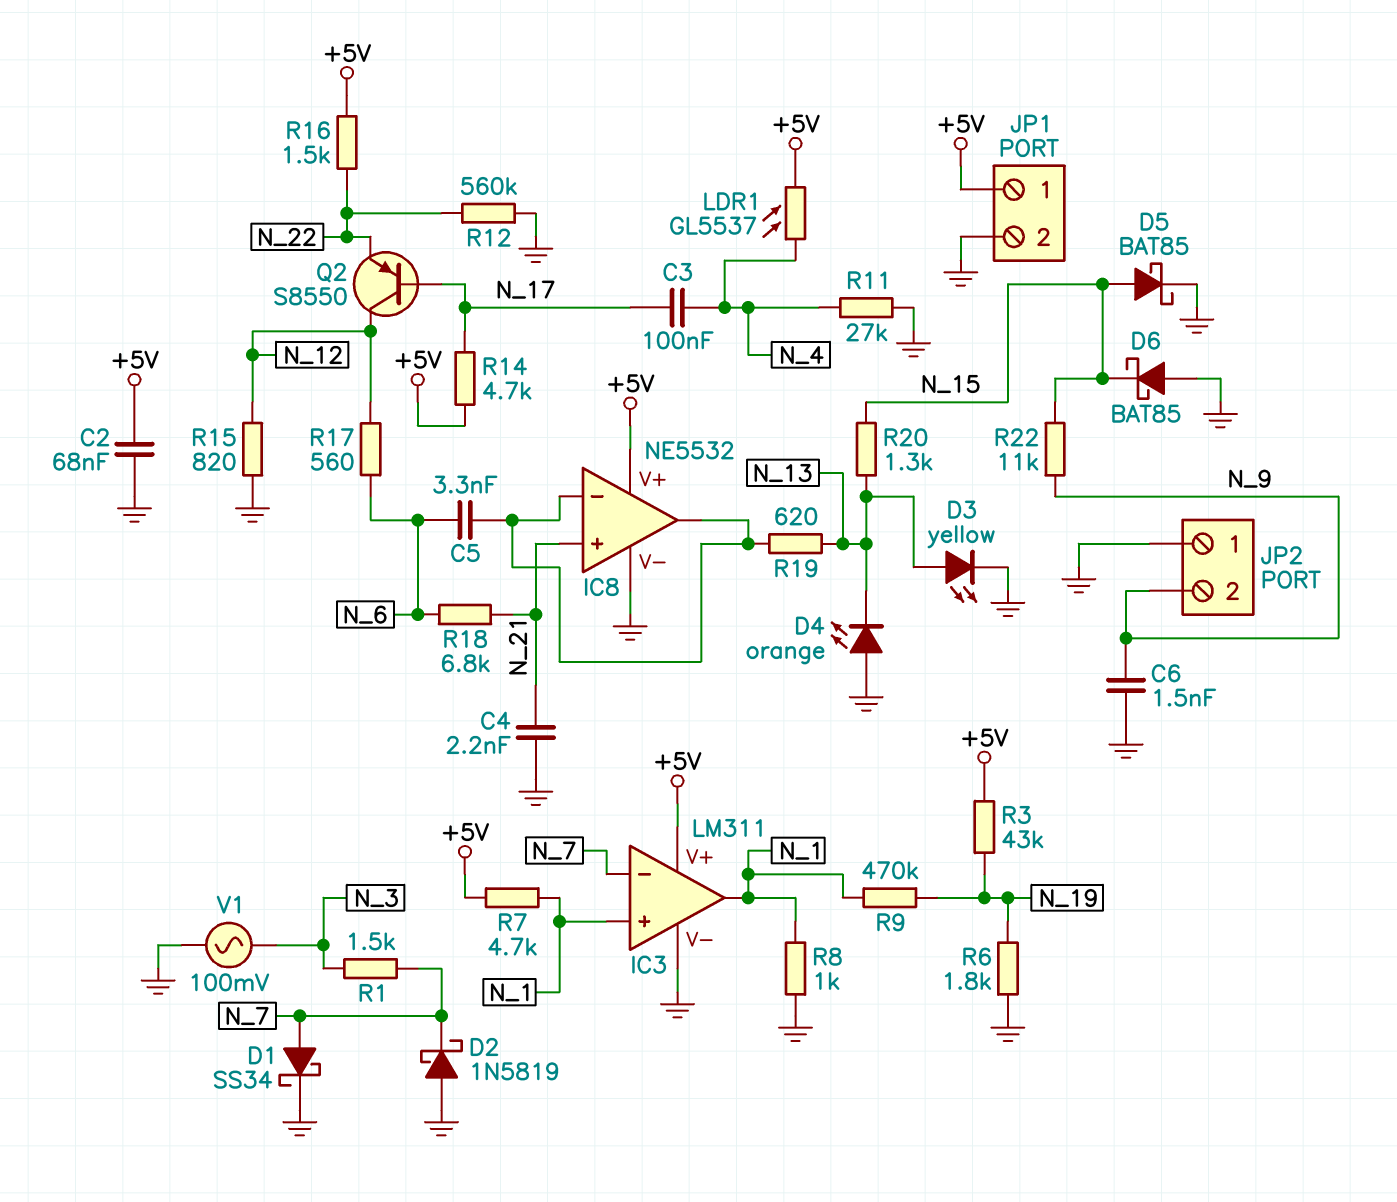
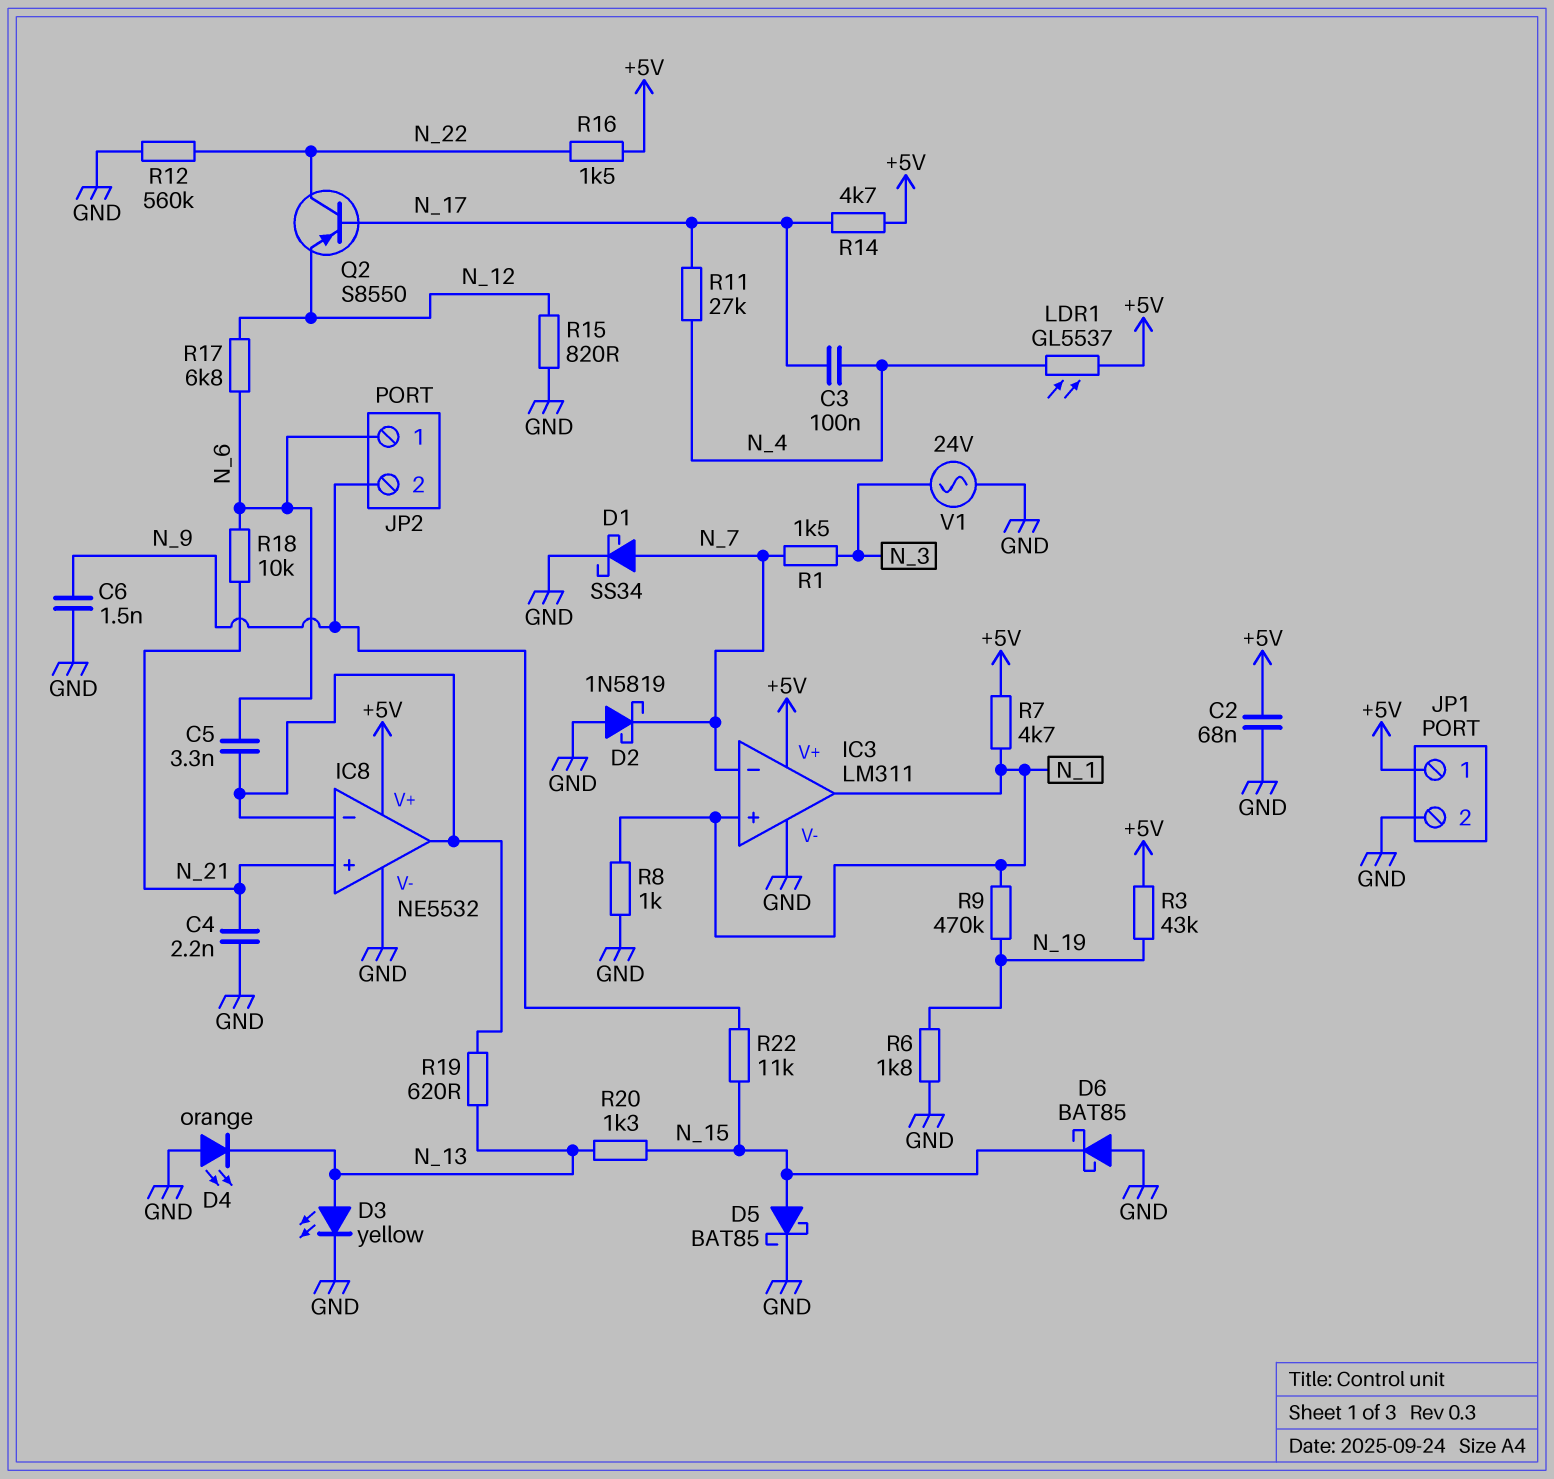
JP2 pin 1: GND -> N_6
Q2: PNP S8550 (B N_17, C N_12, E N_22) -> PNP S8550 (B N_17, C N_22, E N_12)
R11: 27k (GND, N_4) -> 27k (N_4, N_17)
R17: 560 (N_6, N_12) -> 6.8k (N_6, N_12)
R18: 6.8k (N_6, N_21) -> 10k (N_6, N_21)
V1: AC 100mV (GND, N_3) -> AC 24V (GND, N_3)

